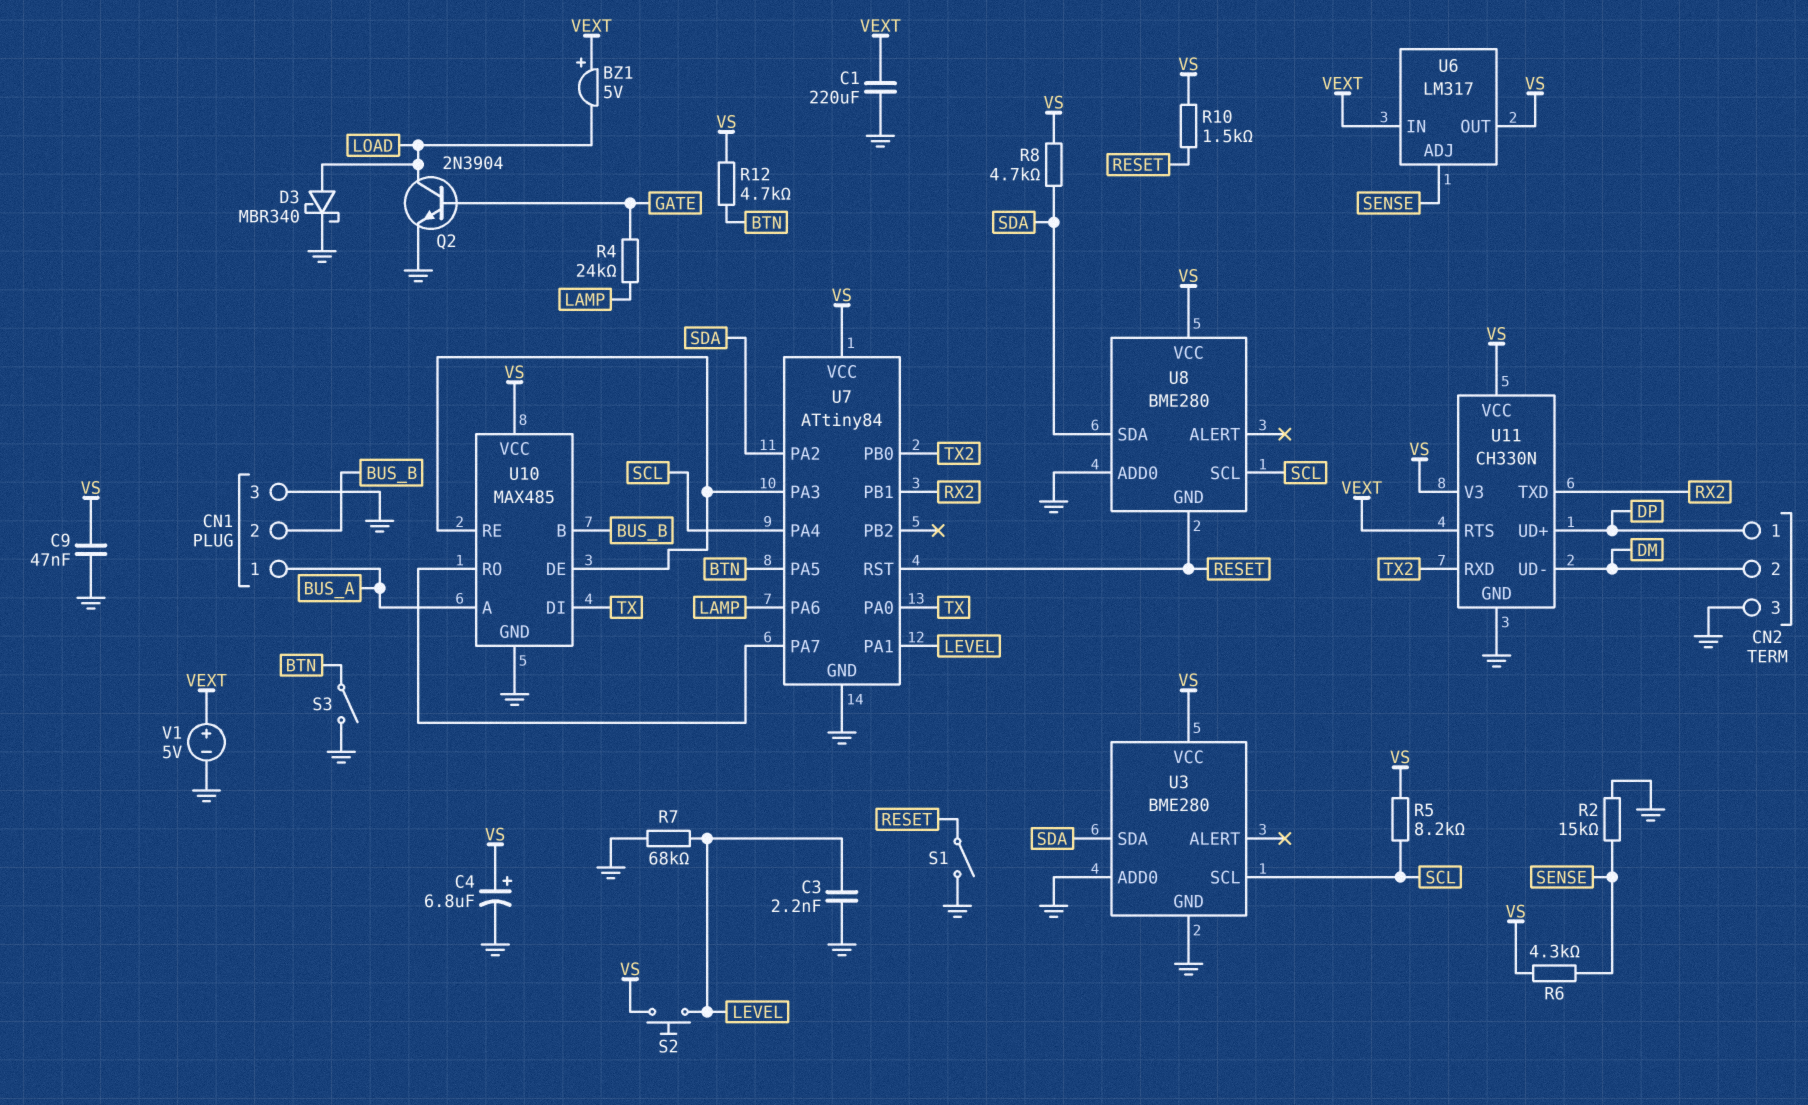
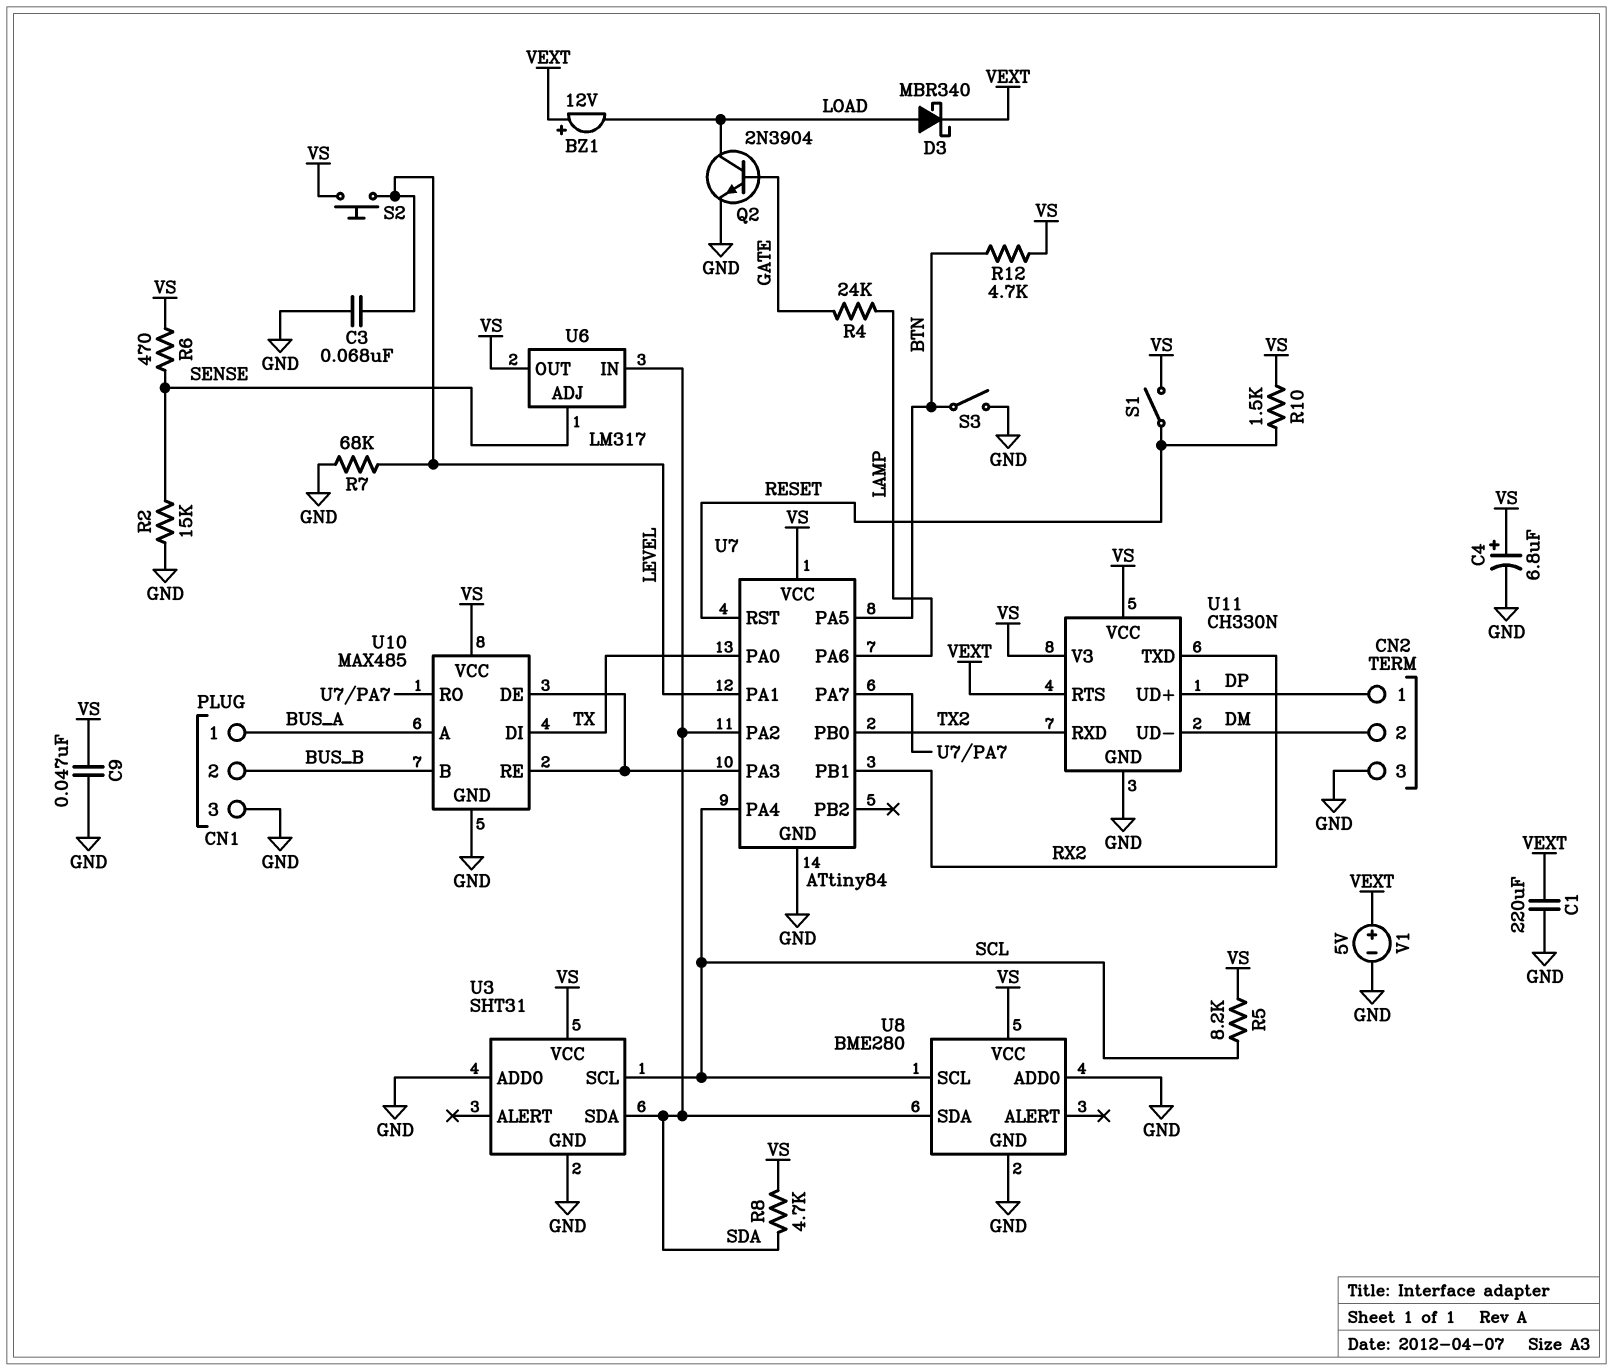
BZ1: buzzer 5V (plus VEXT, minus LOAD) -> buzzer 12V (plus VEXT, minus LOAD)
C3: 2.2nF (GND, LEVEL) -> 68nF (GND, LEVEL)
D3: schottky MBR340 (A LOAD, K GND) -> schottky MBR340 (A LOAD, K VEXT)
R6: 4.3k (SENSE, VS) -> 470 (SENSE, VS)
S1: switch (GND, RESET) -> switch (RESET, VS)
U3: BME280 -> SHT31
U6 pin IN: VEXT -> SDA
U8 pin GND: RESET -> GND

